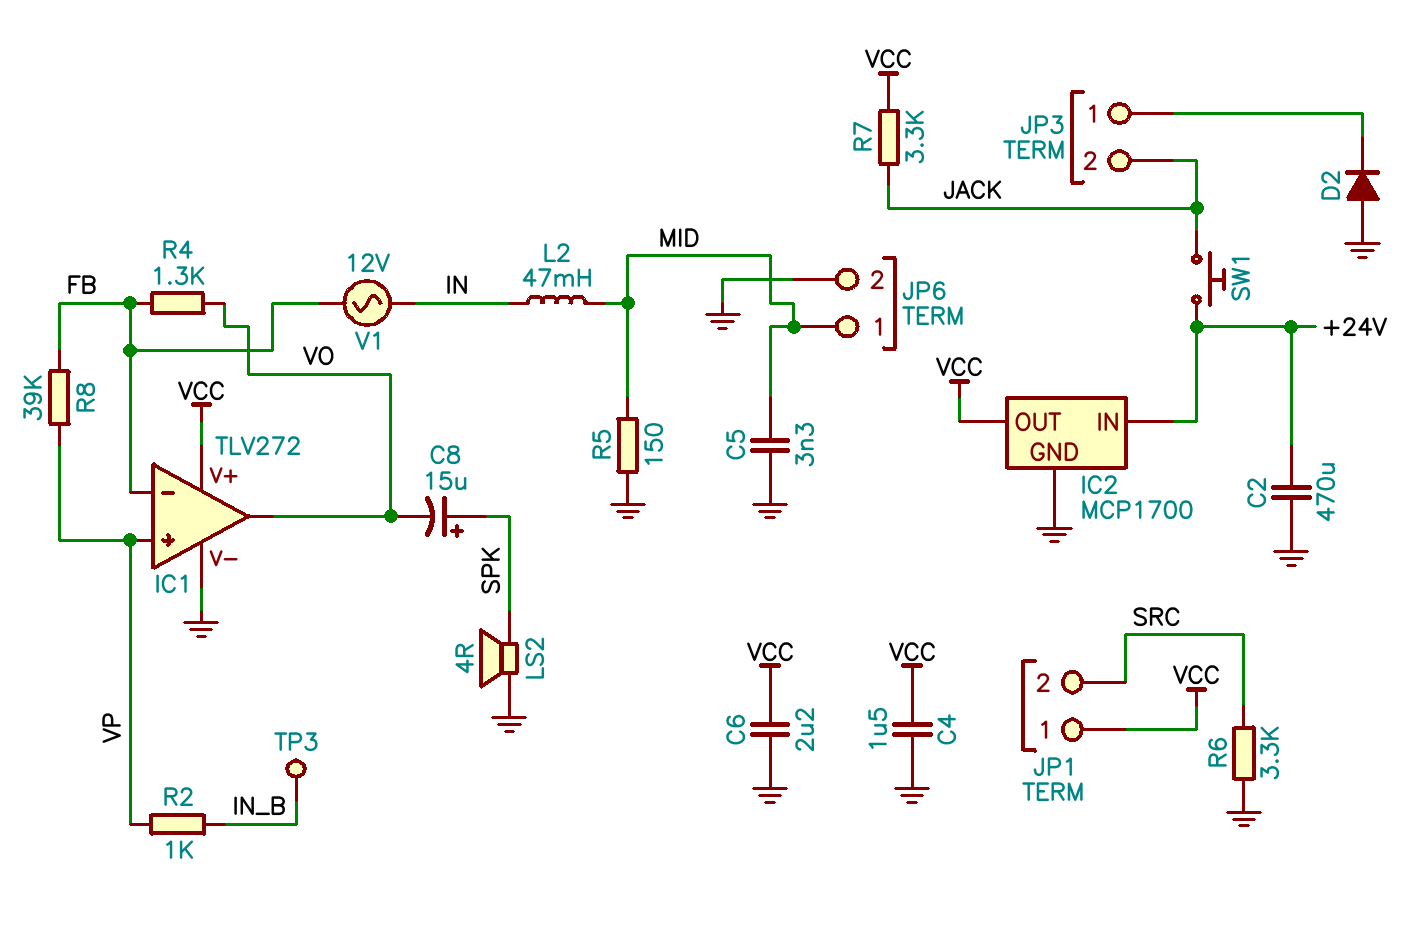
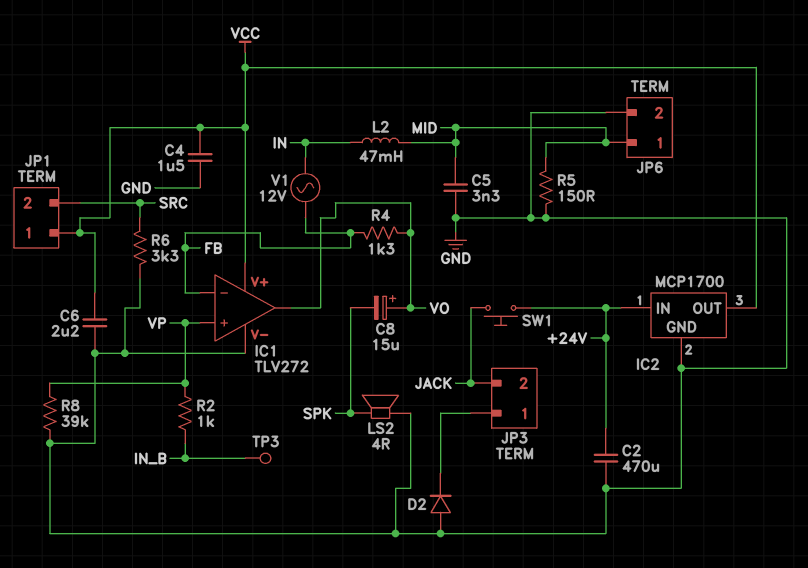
C8: 15uF (plus SPK, minus VO) -> 15uF (plus VO, minus SPK)
R7: 3.3k (JACK, VCC) -> none
R8: 39k (FB, VP) -> 39k (GND, VP)

